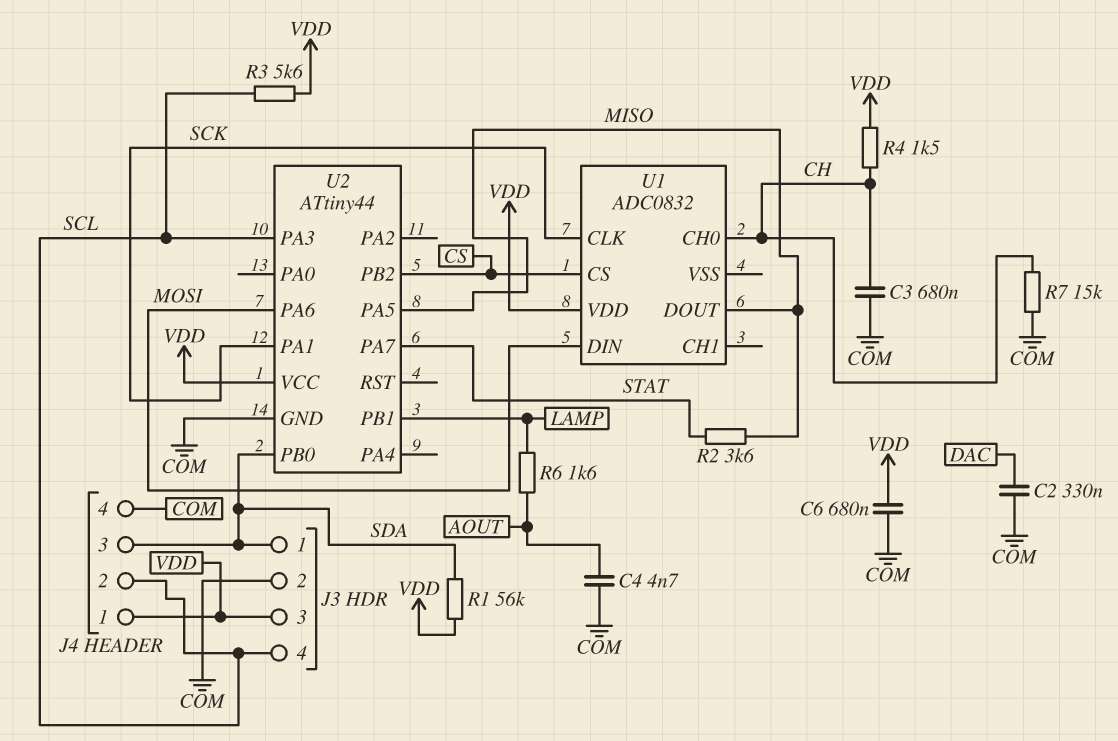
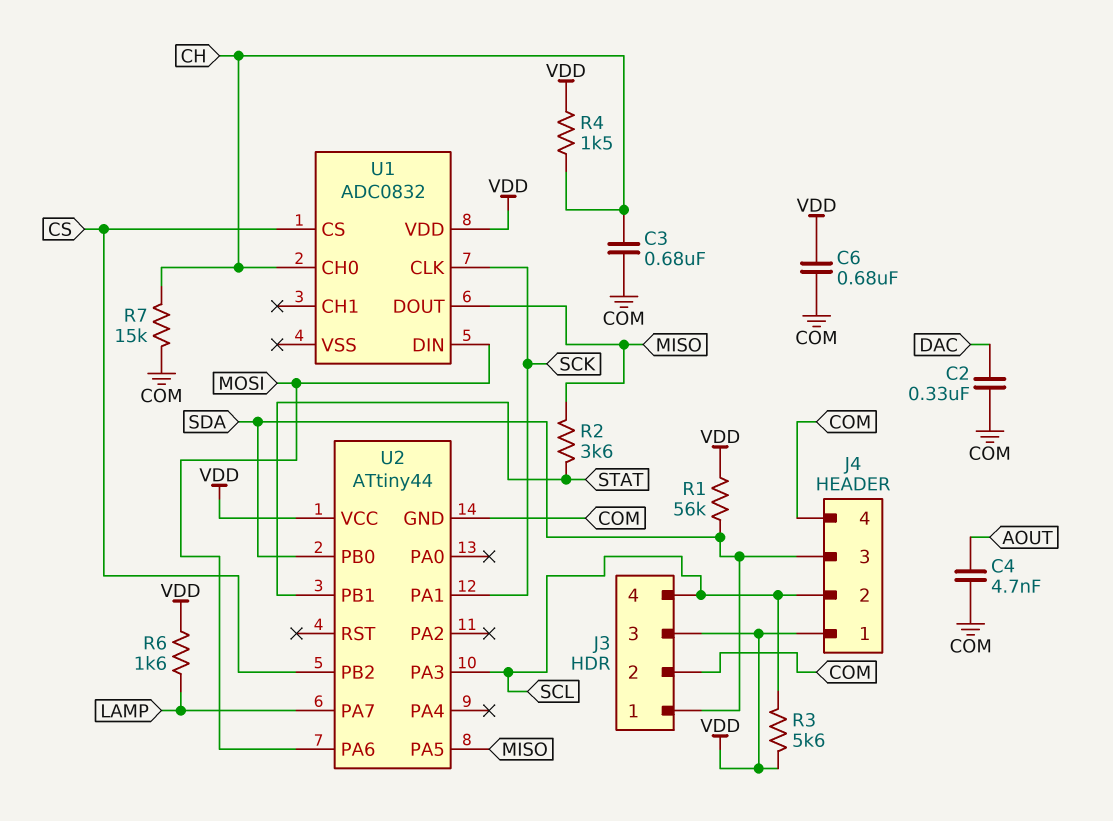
R6: 1.6k (AOUT, LAMP) -> 1.6k (LAMP, VDD)
U2 pin PA7: STAT -> LAMP
U2 pin PB1: LAMP -> STAT

